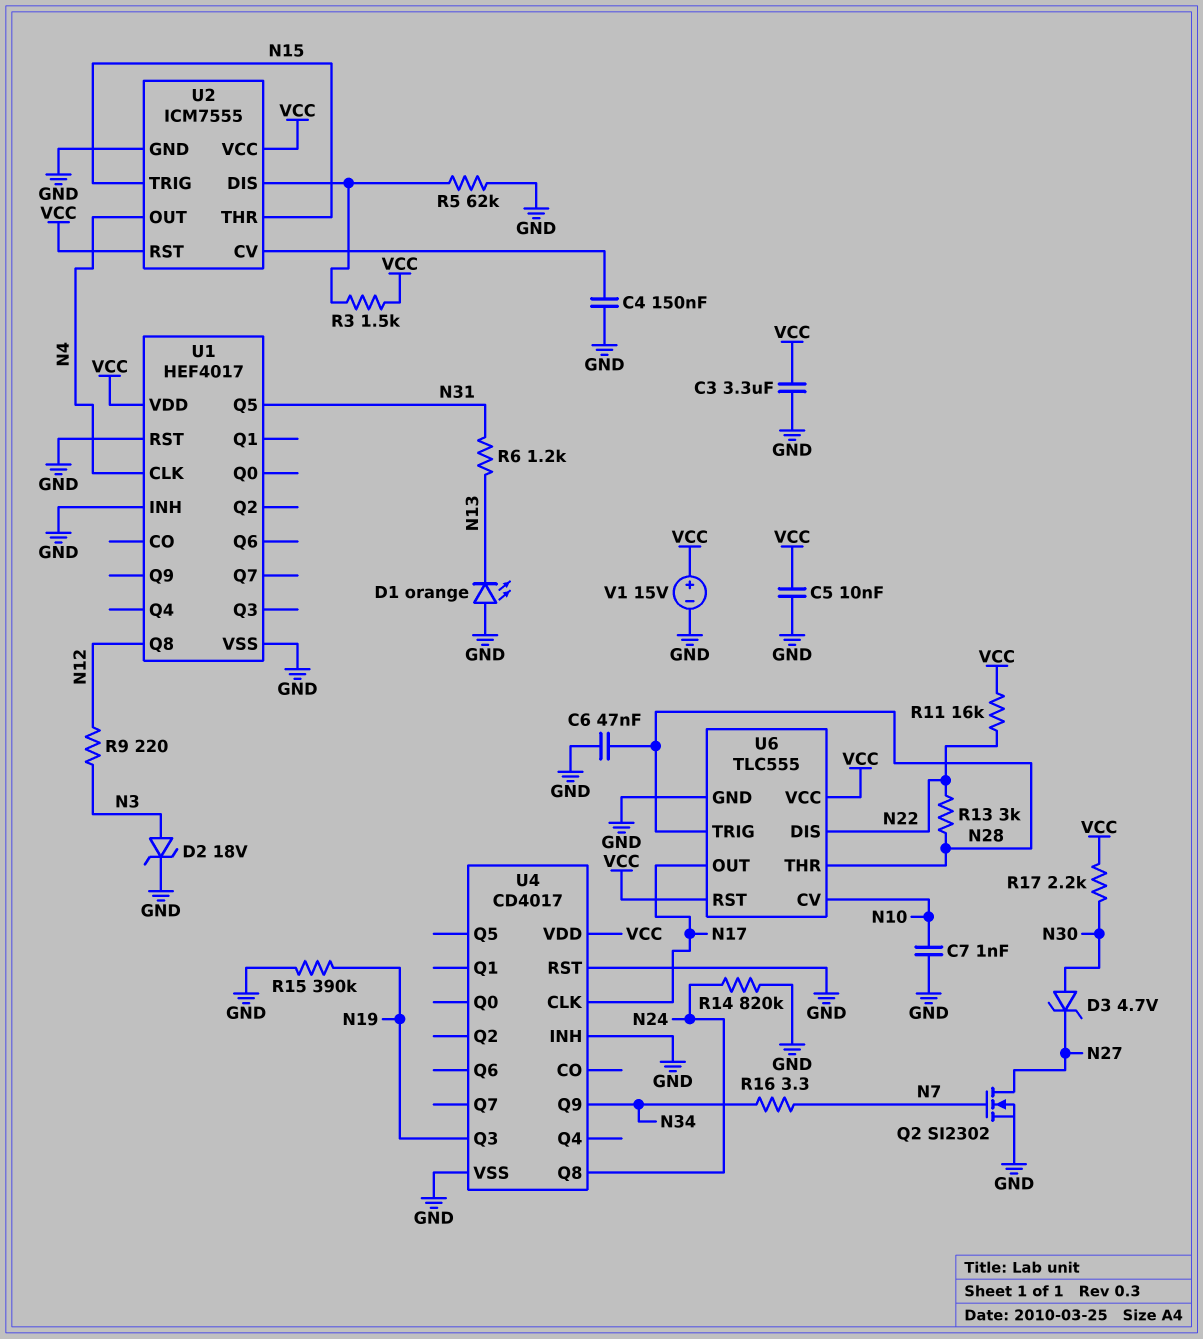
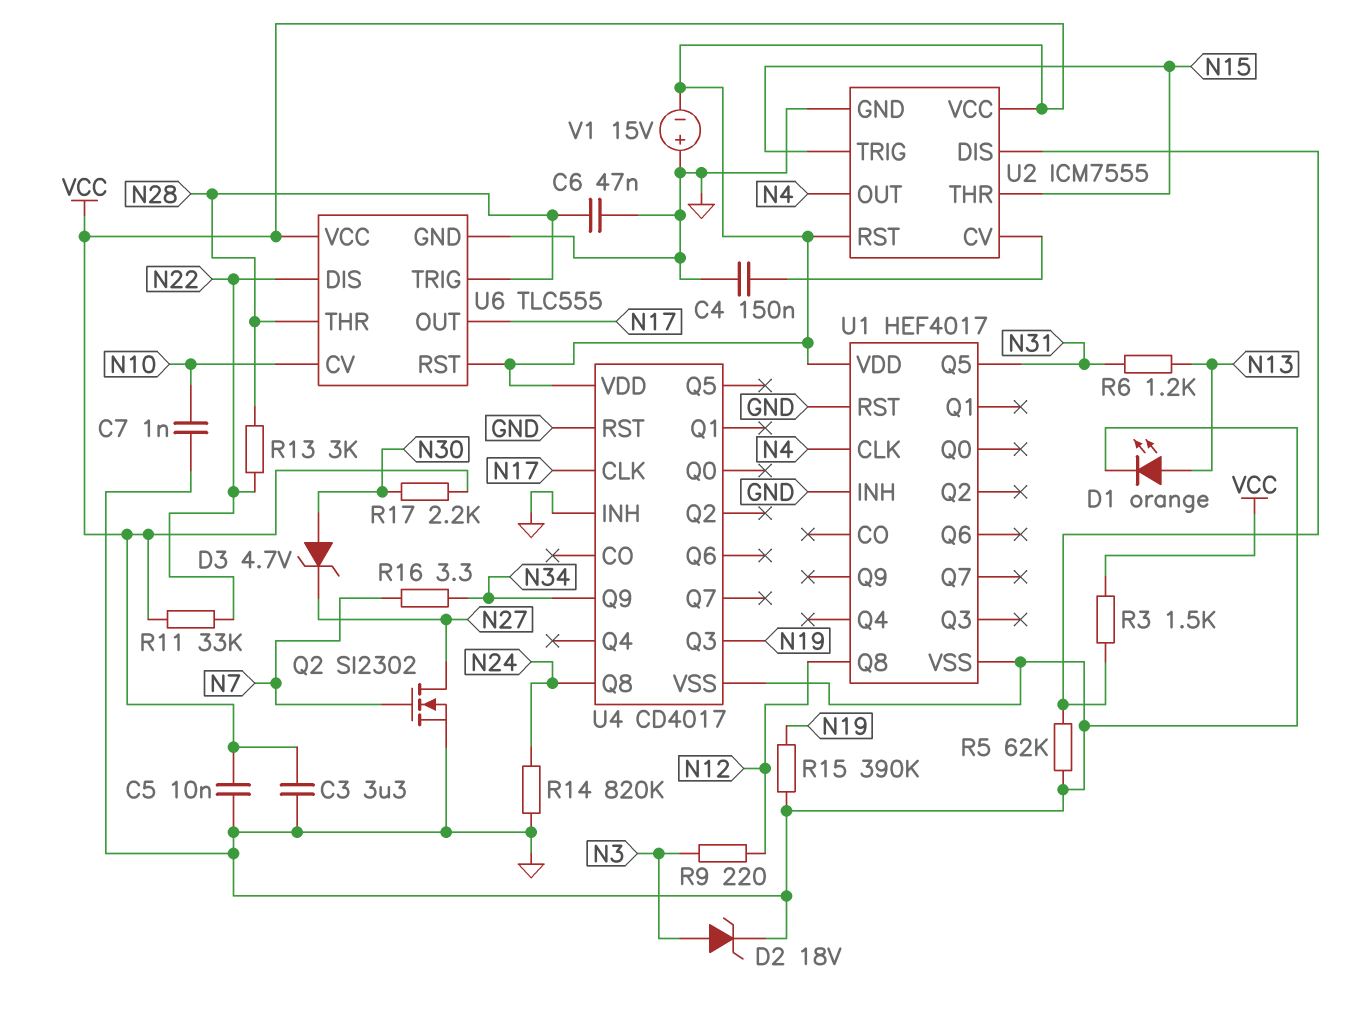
D1: LED orange (A GND, K N13) -> LED orange (A N13, K GND)
R11: 16k (N22, VCC) -> 33k (N22, VCC)
V1: 15V (plus VCC, minus GND) -> 15V (plus GND, minus VCC)

